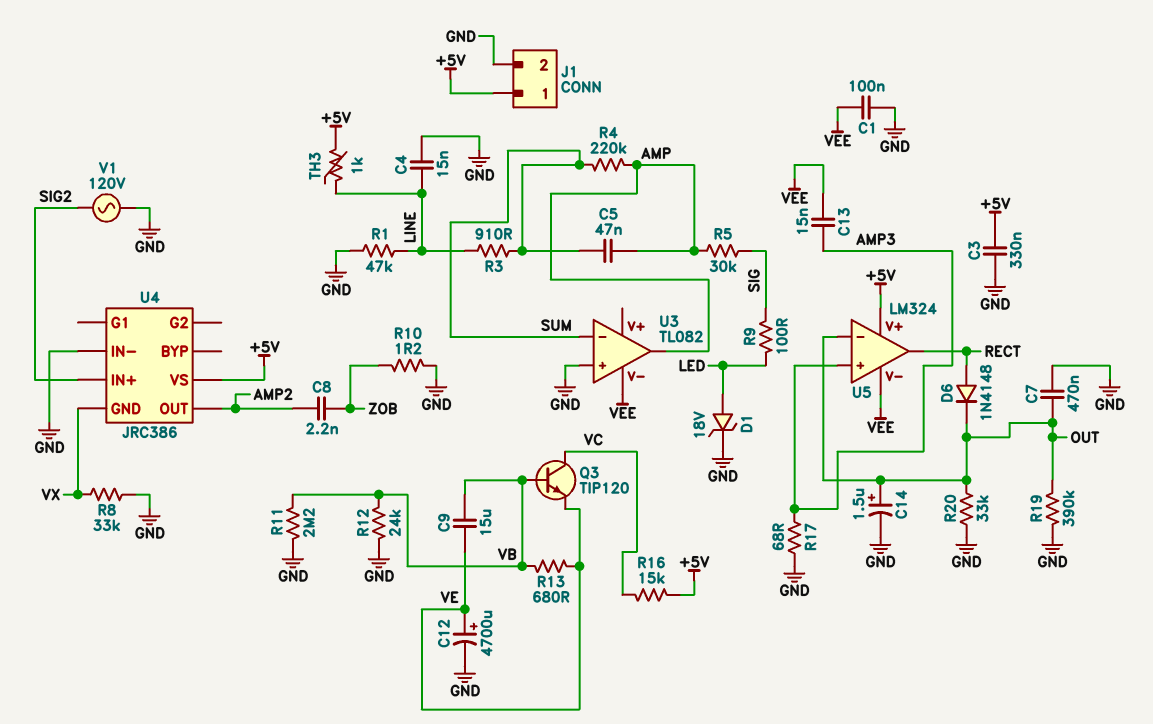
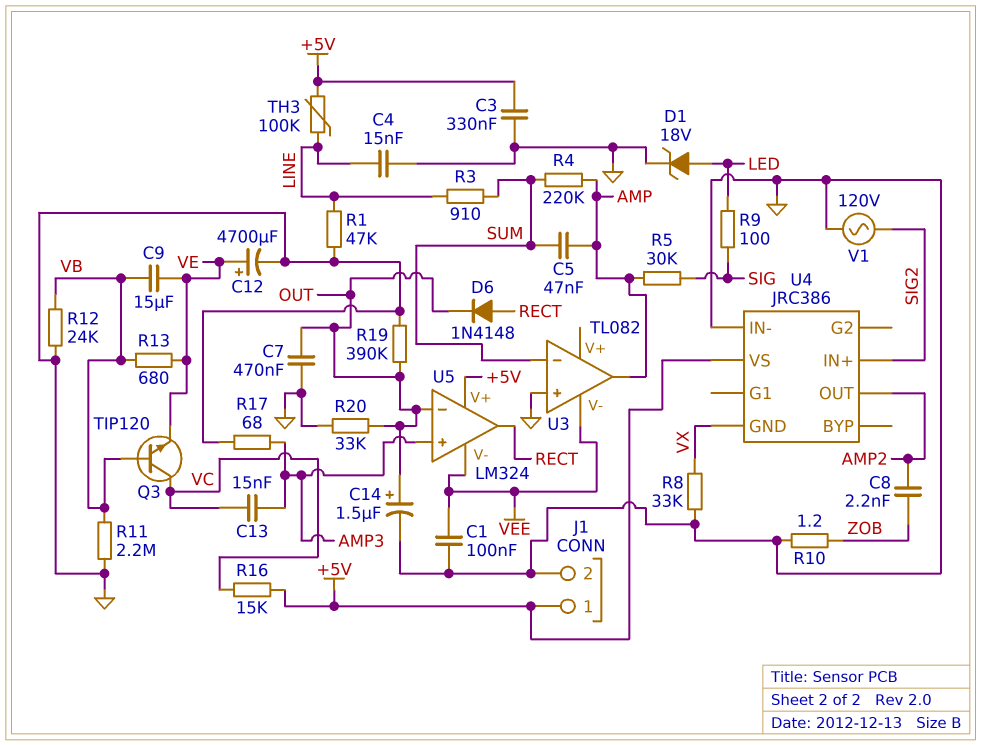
C13: 15nF (AMP3, VEE) -> 15nF (AMP3, VC)
TH3: 1k (+5V, LINE) -> 100k (+5V, LINE)

